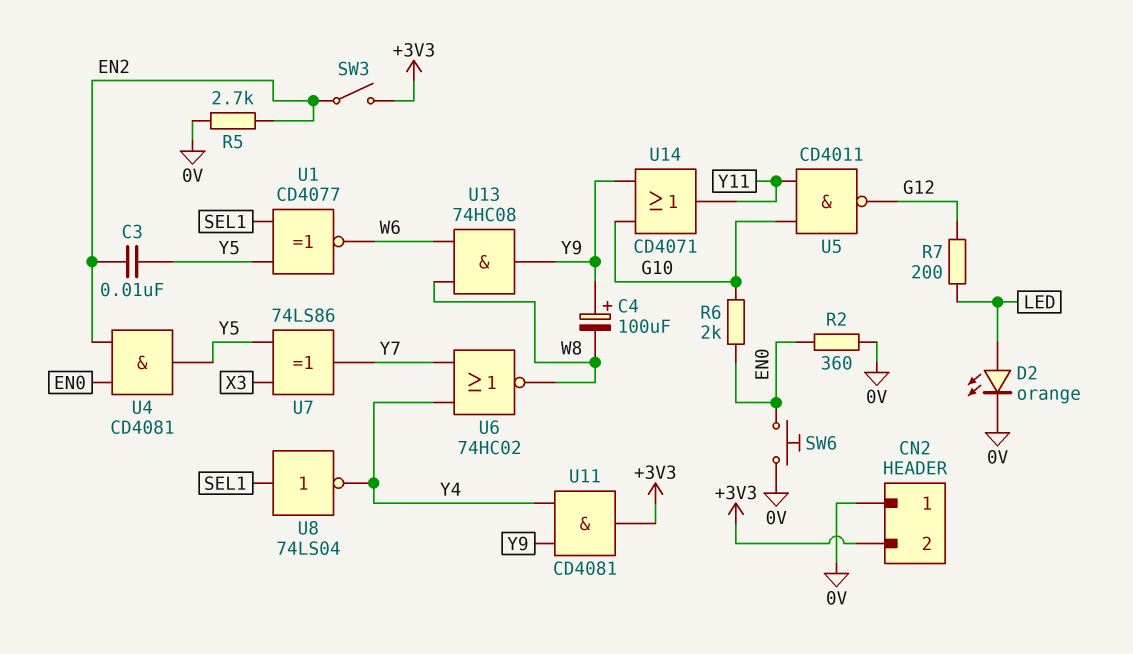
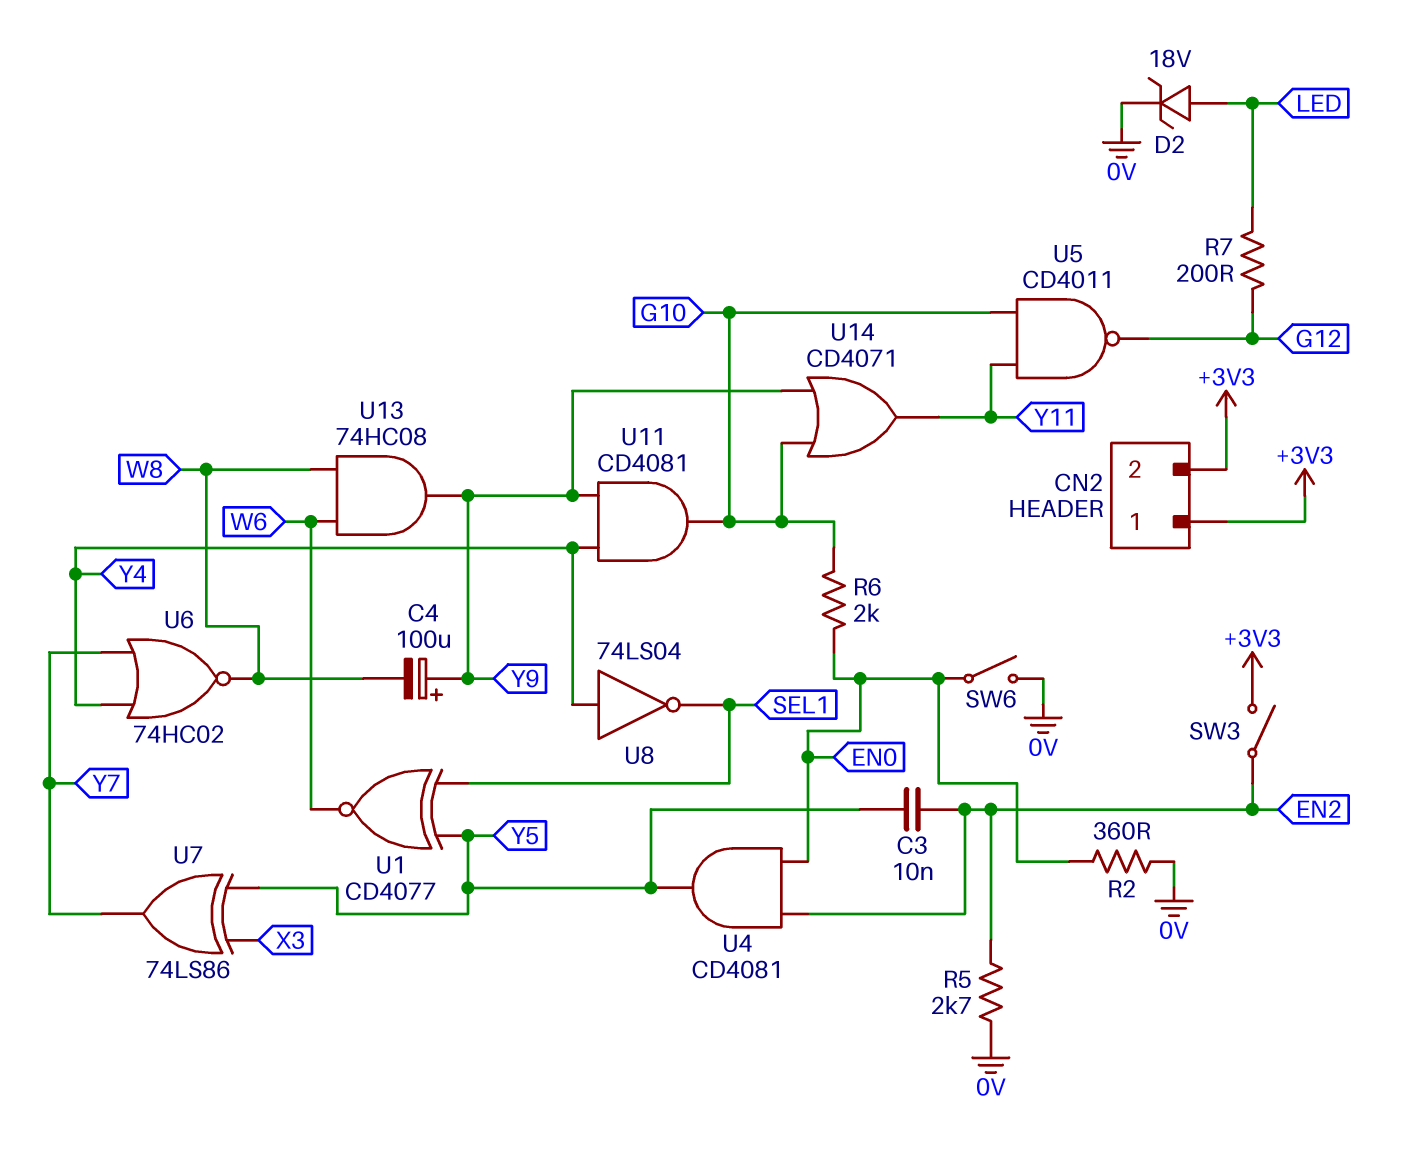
CN2 pin 1: 0V -> +3V3
D2: LED orange (A LED, K 0V) -> zener 18V (A LED, K 0V)
SW6: button (0V, EN0) -> switch (0V, EN0)
U8: NOT 74LS04 (in SEL1, out Y4) -> NOT 74LS04 (in Y4, out SEL1)
U11: AND CD4081 (in Y4, in Y9, out +3V3) -> AND CD4081 (in Y4, in Y9, out G10)

